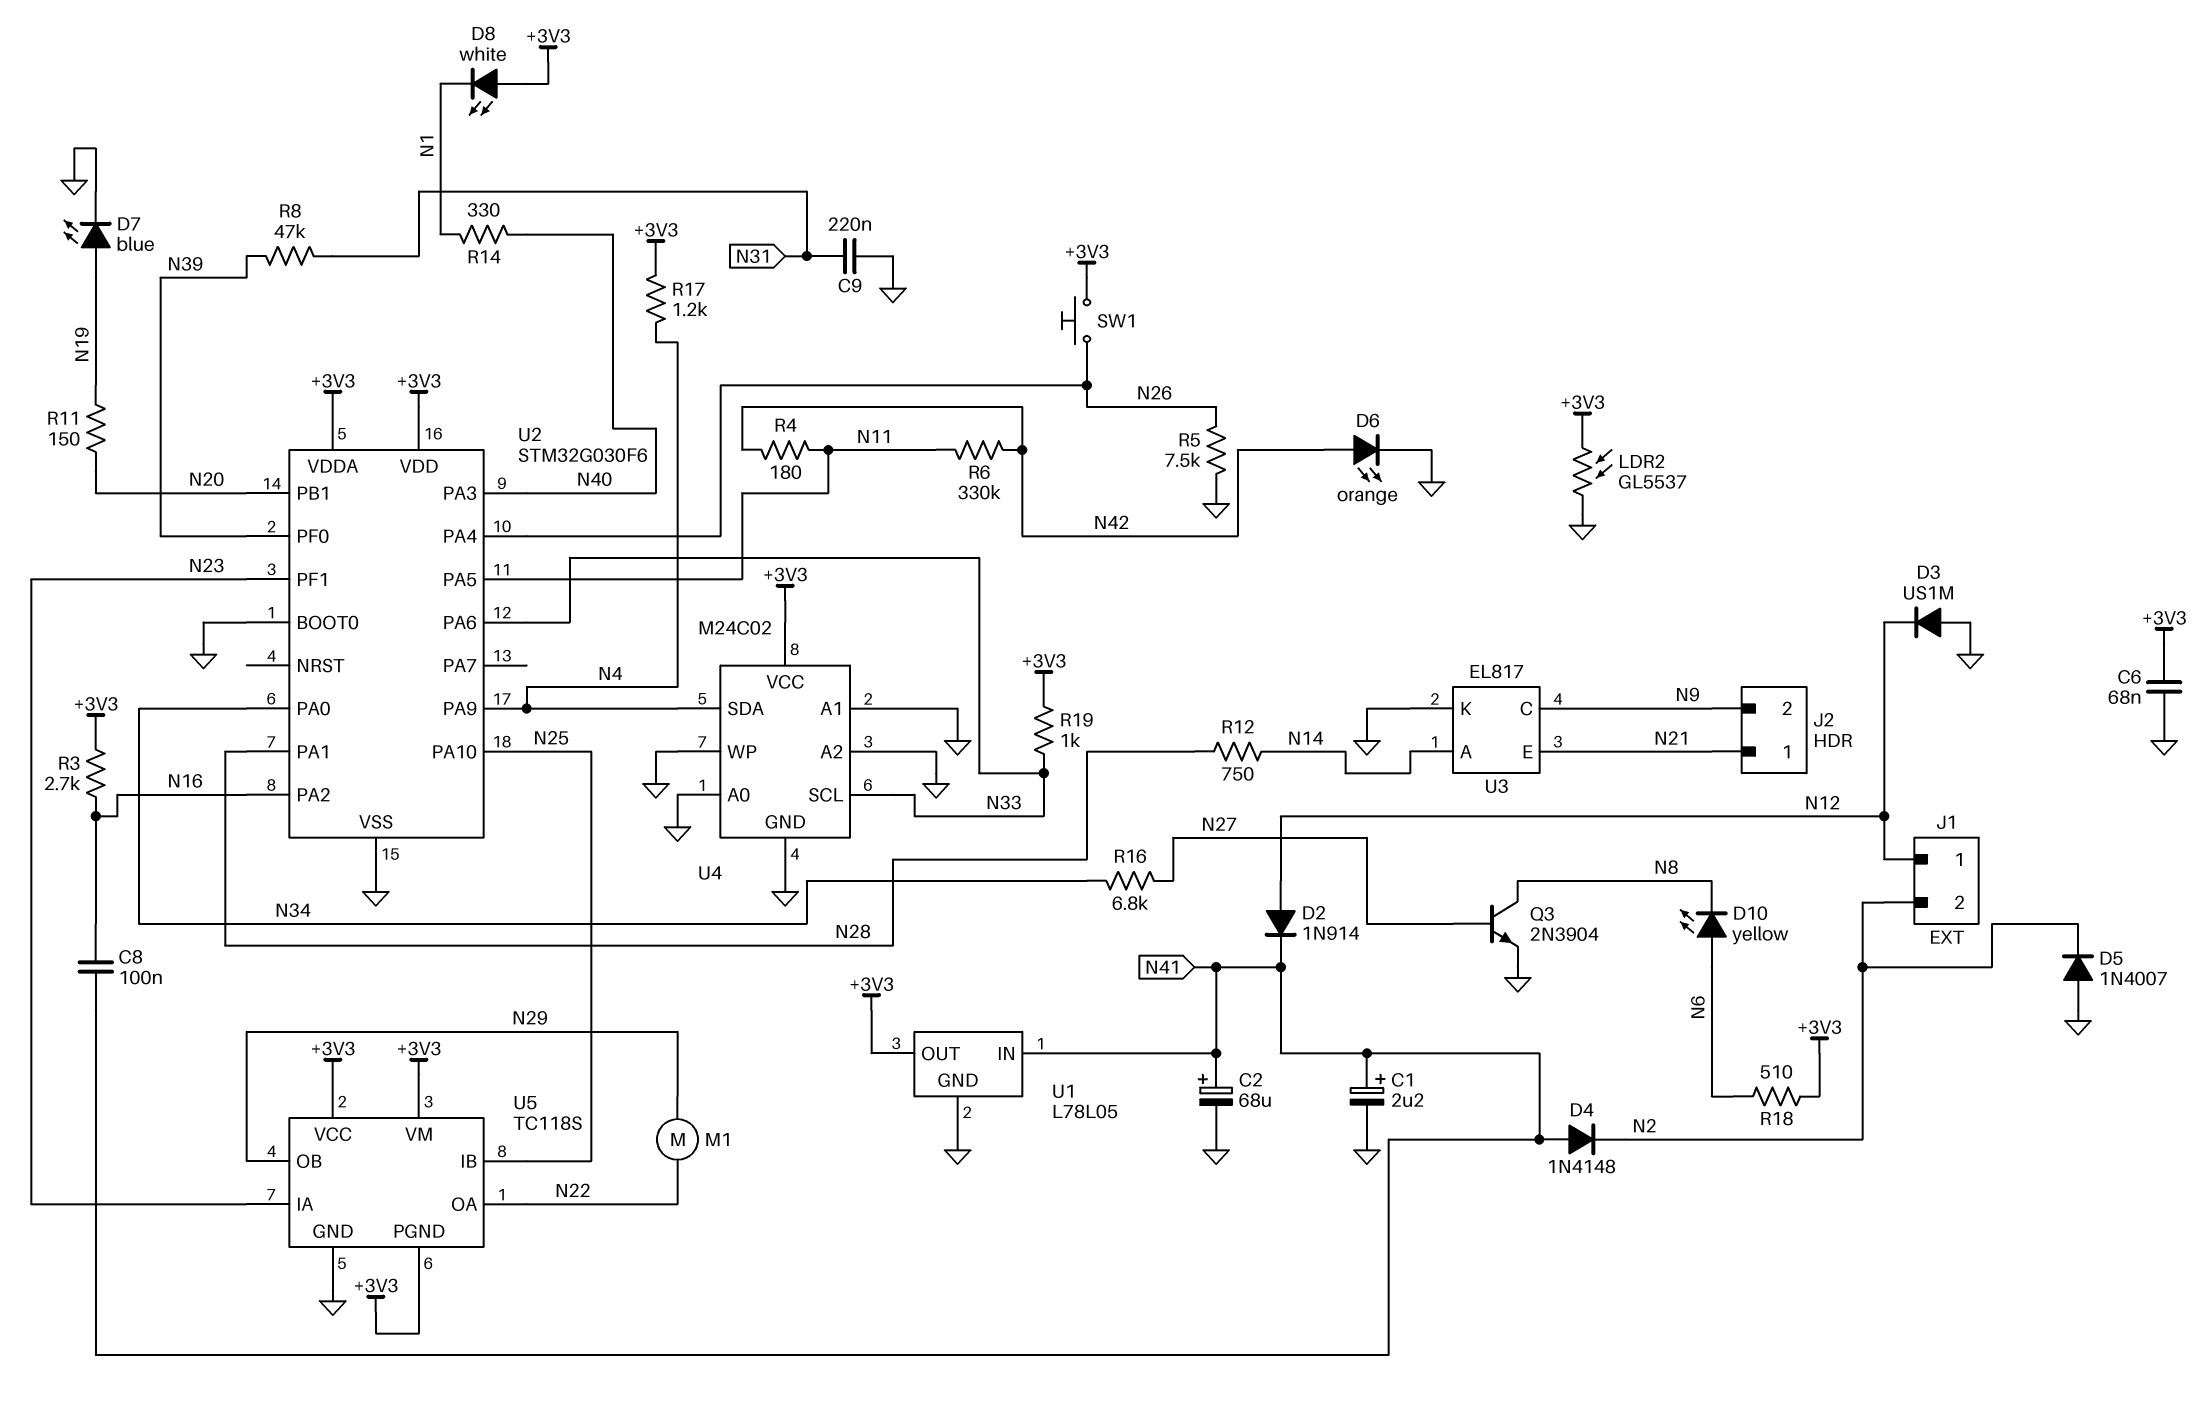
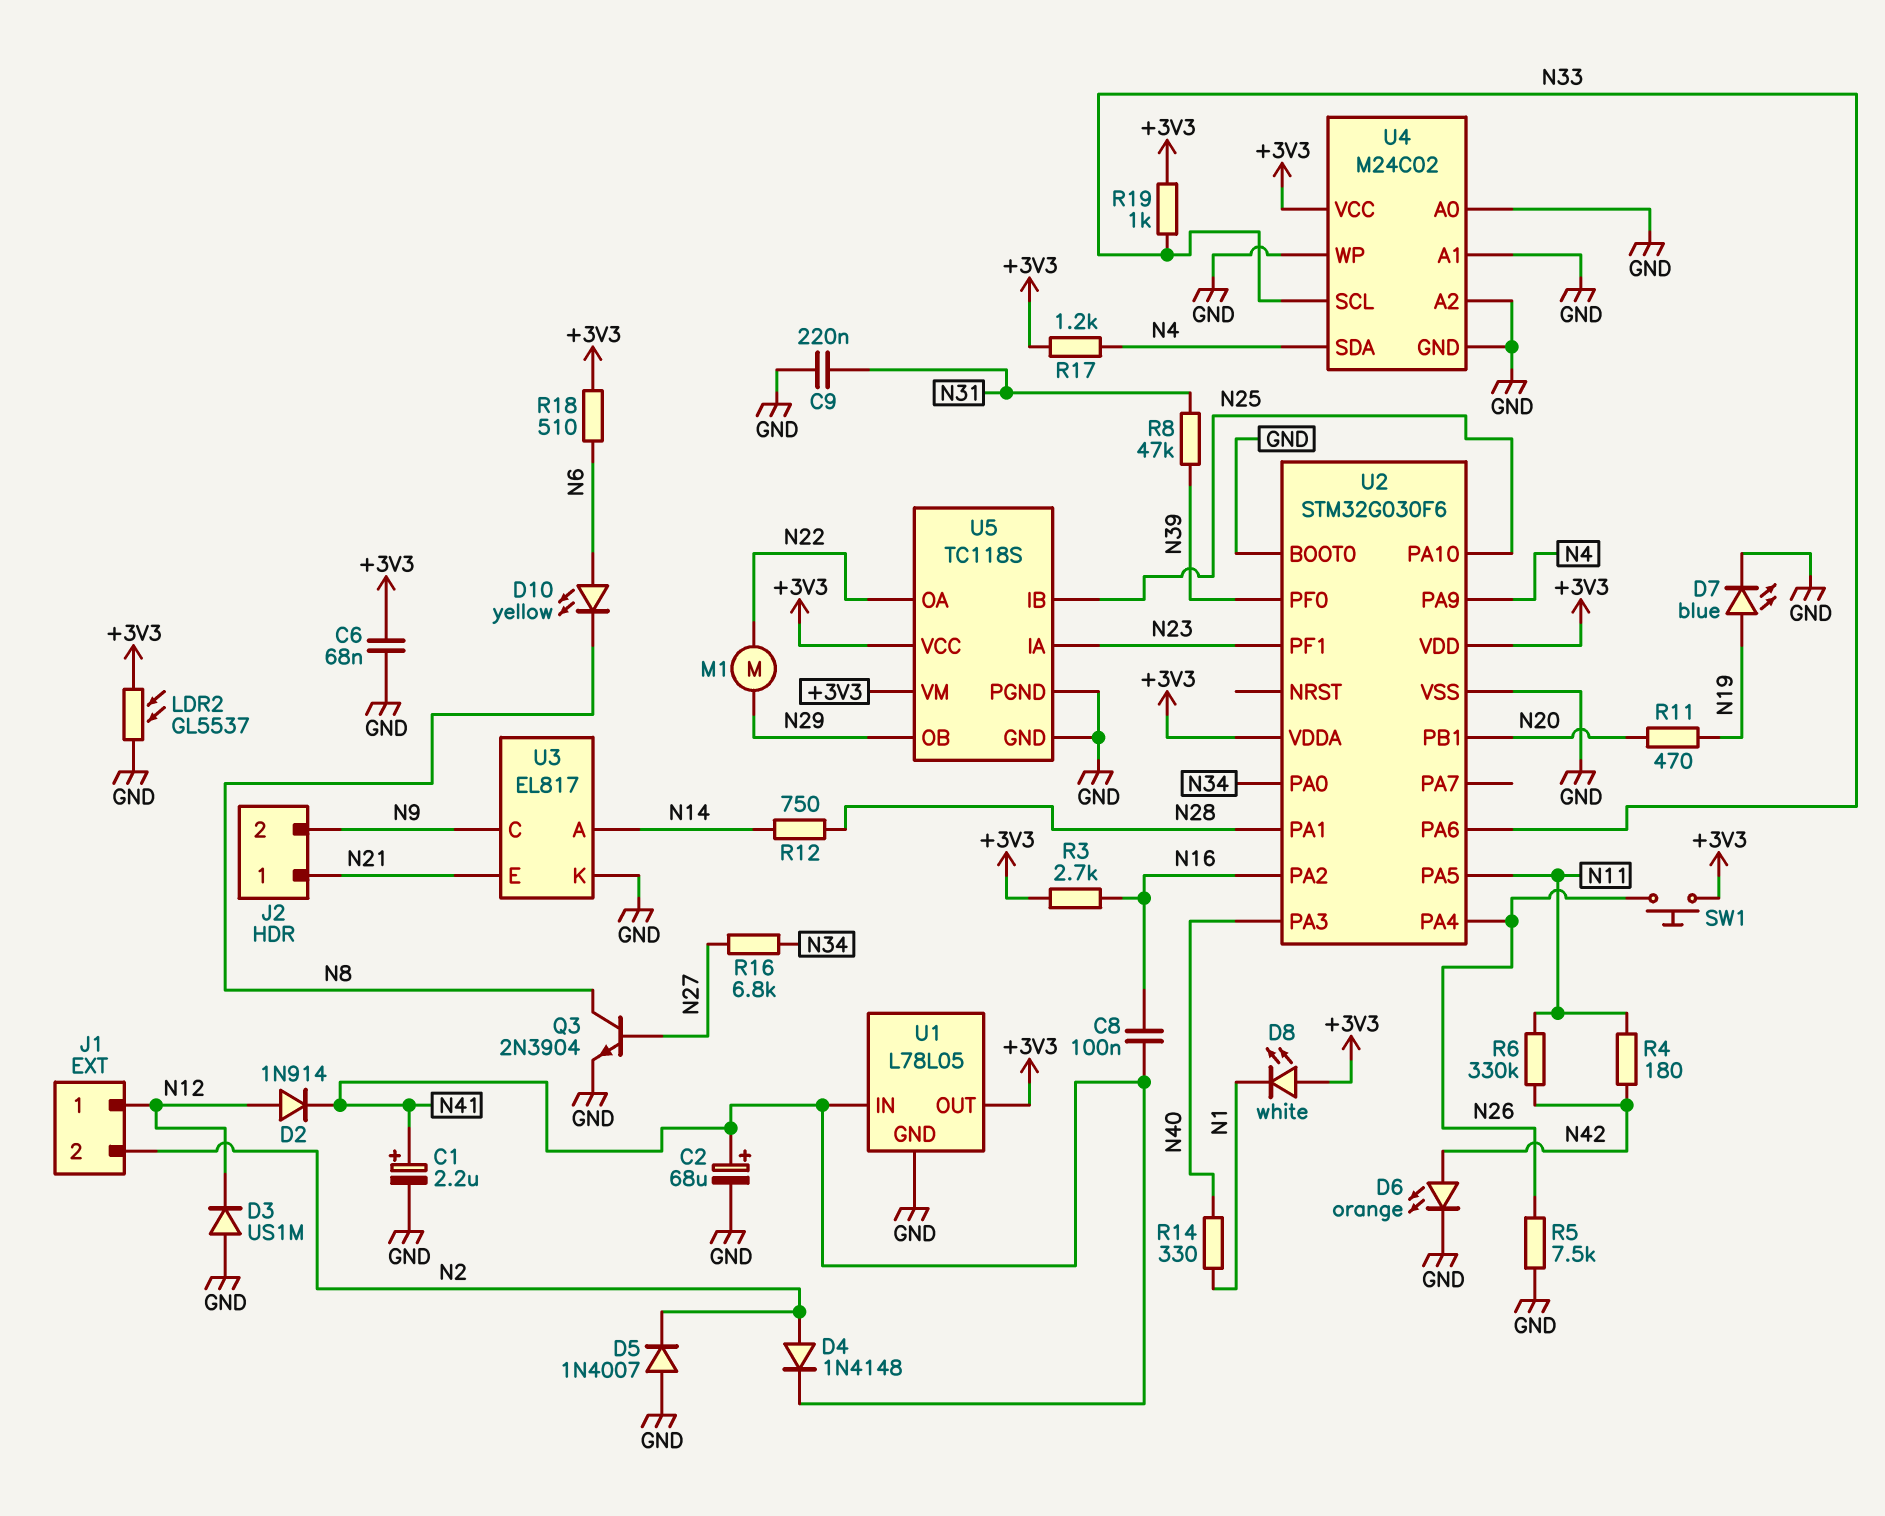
D4: diode 1N4148 (A N41, K N2) -> diode 1N4148 (A N2, K N41)
R11: 150 (N19, N20) -> 470 (N19, N20)
U5 pin PGND: +3V3 -> GND

